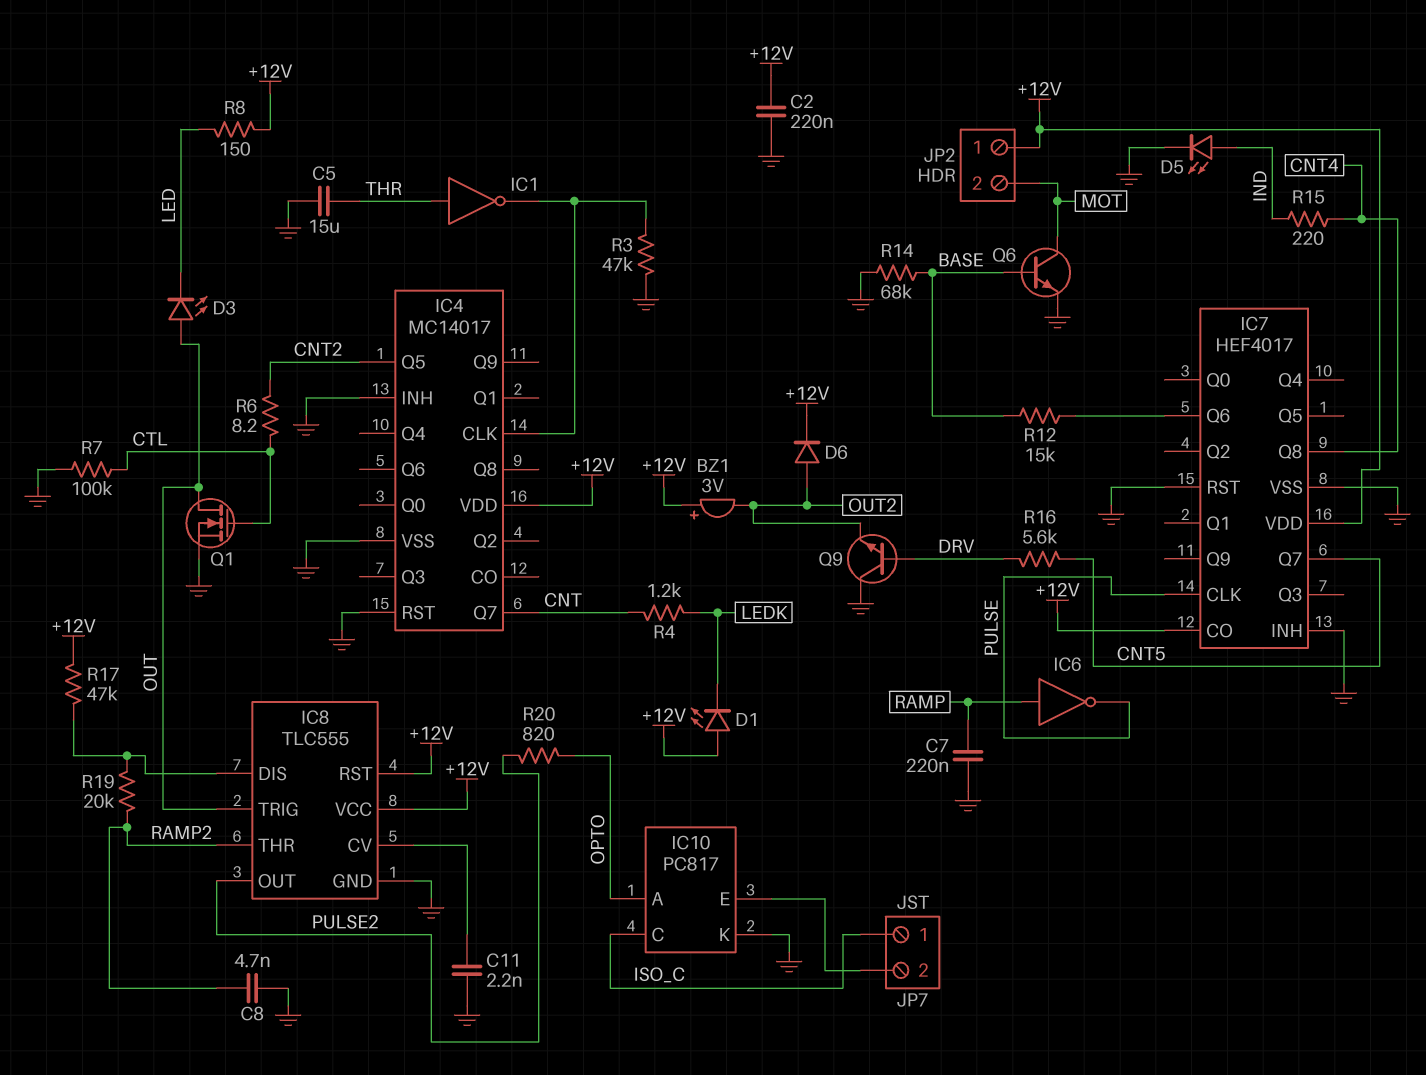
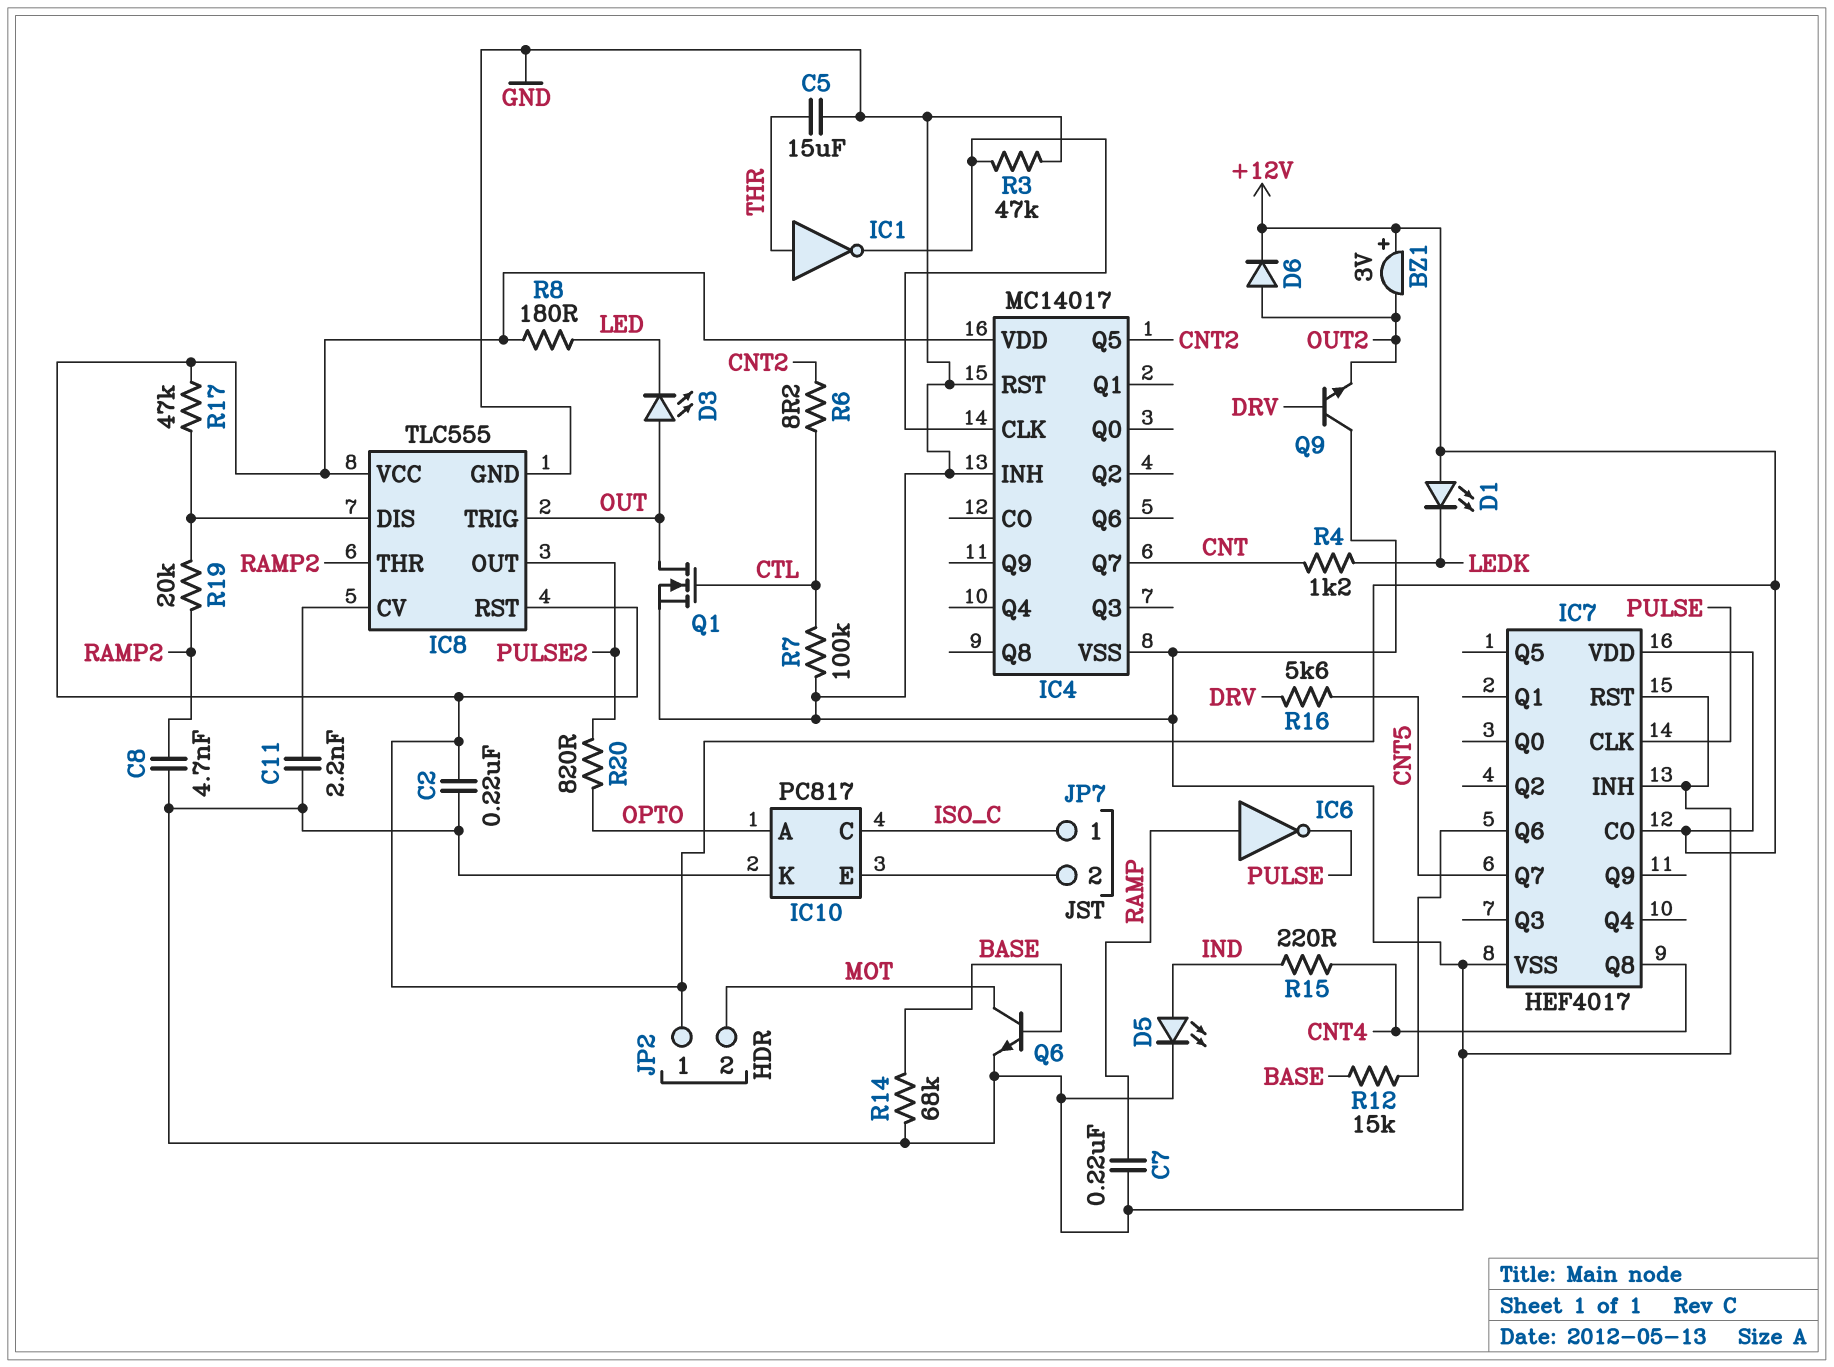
R8: 150 (+12V, LED) -> 180 (+12V, LED)

